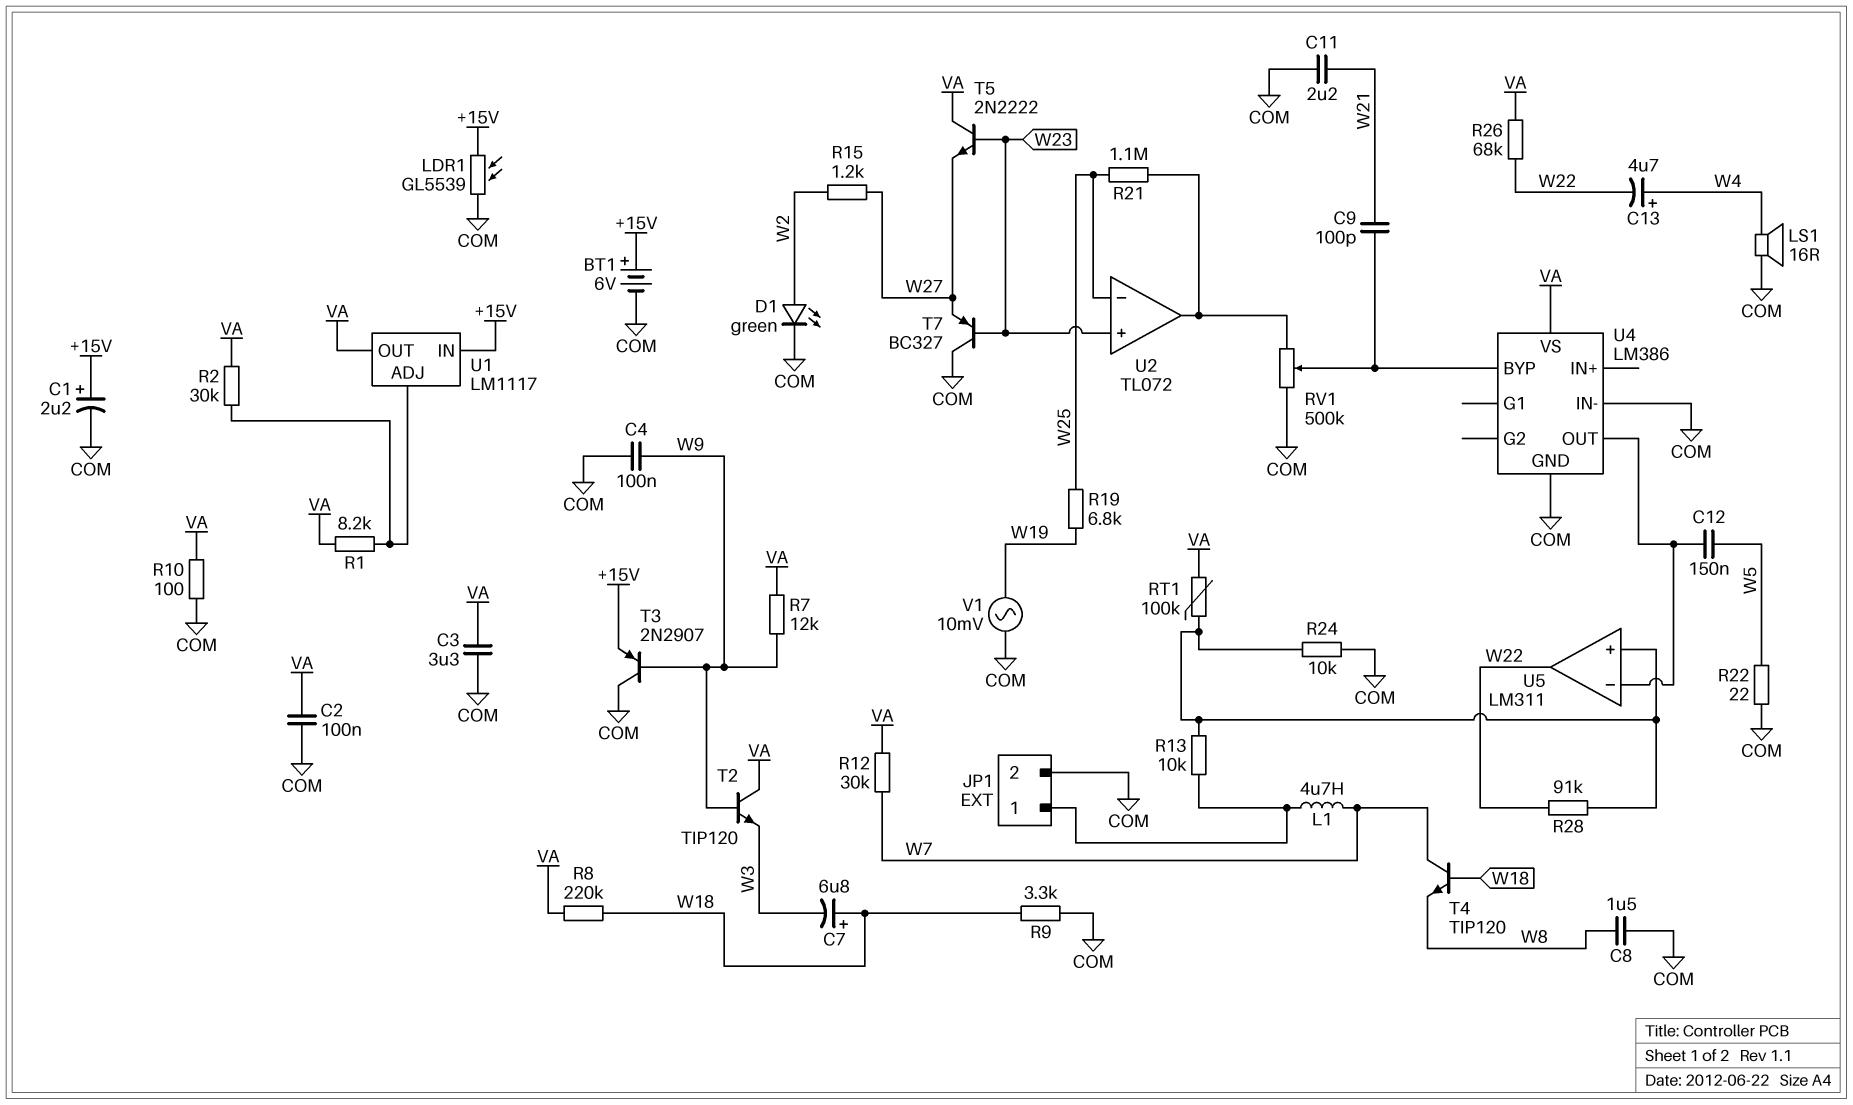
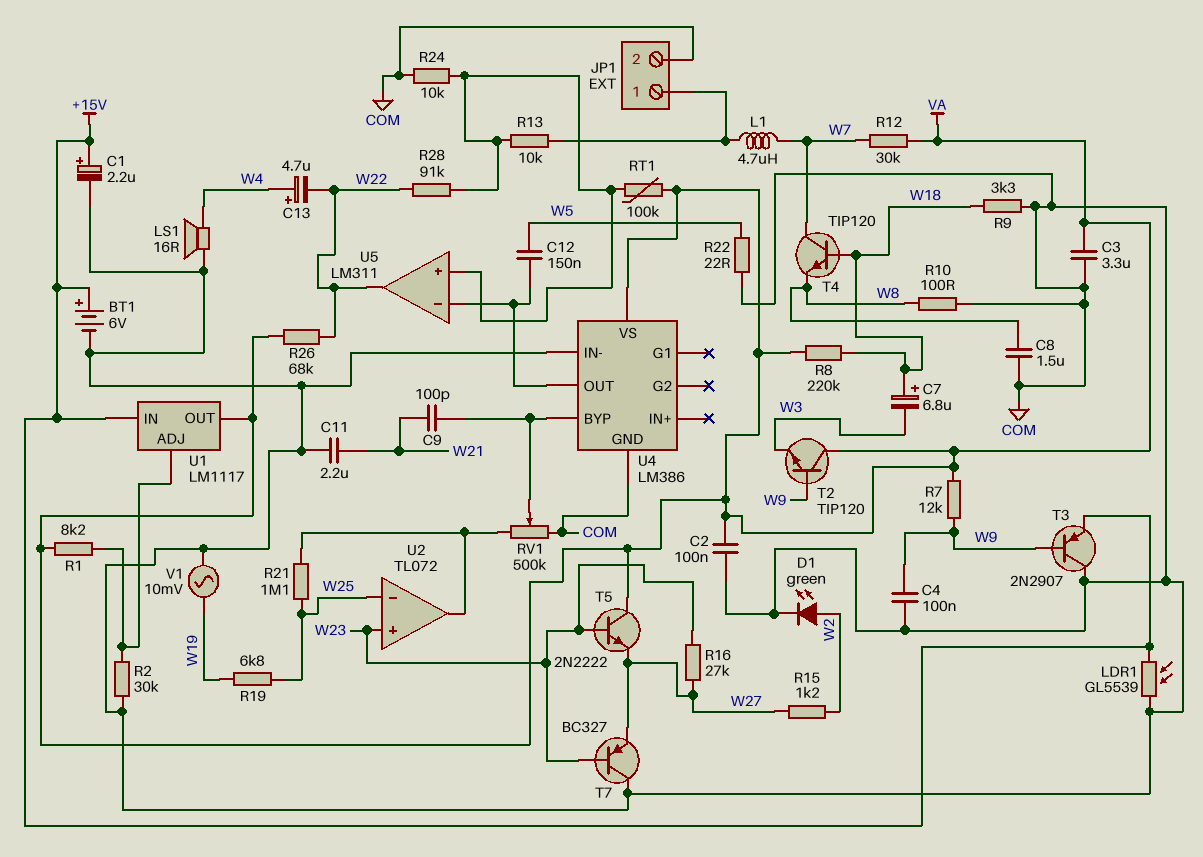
R2: 30k (U1/ADJ, VA) -> 30k (COM, U1/ADJ)
R10: 100 (COM, VA) -> 100 (COM, W8)
R16: none -> 27k (W23, W27)

